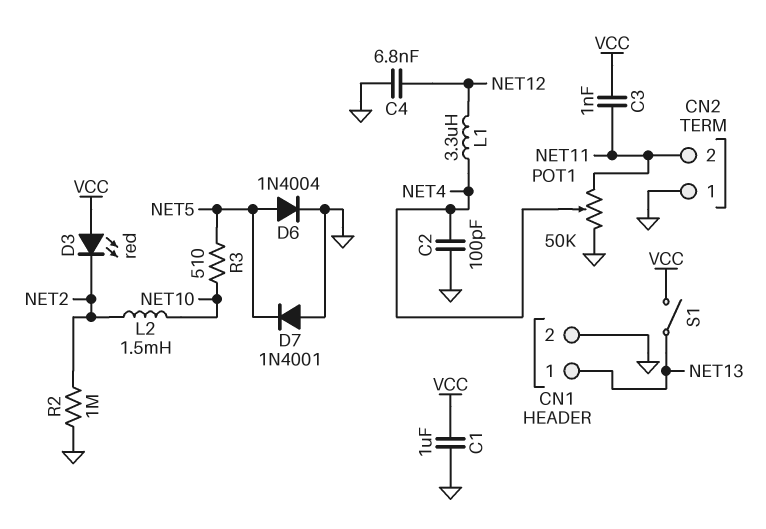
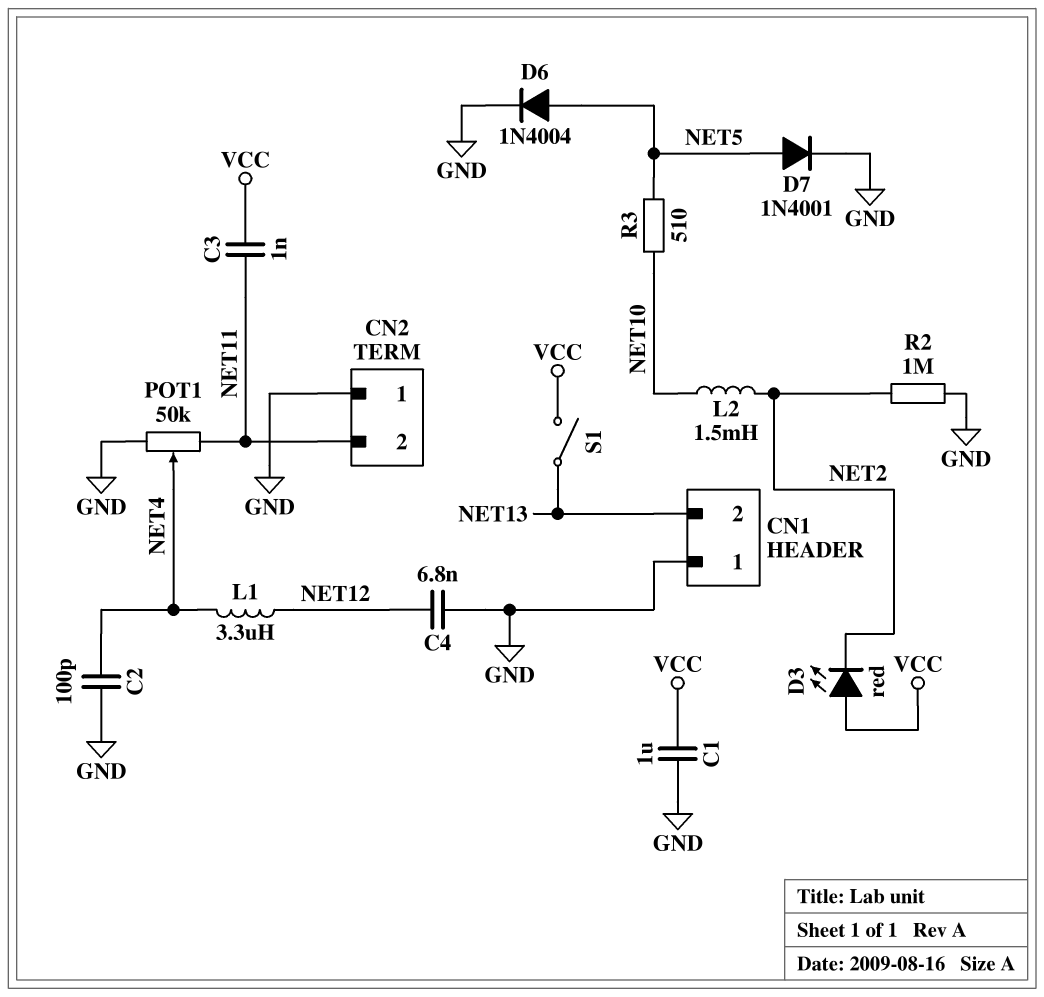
CN1 pin 1: NET13 -> GND
CN1 pin 2: GND -> NET13
D7: diode 1N4001 (A GND, K NET5) -> diode 1N4001 (A NET5, K GND)

